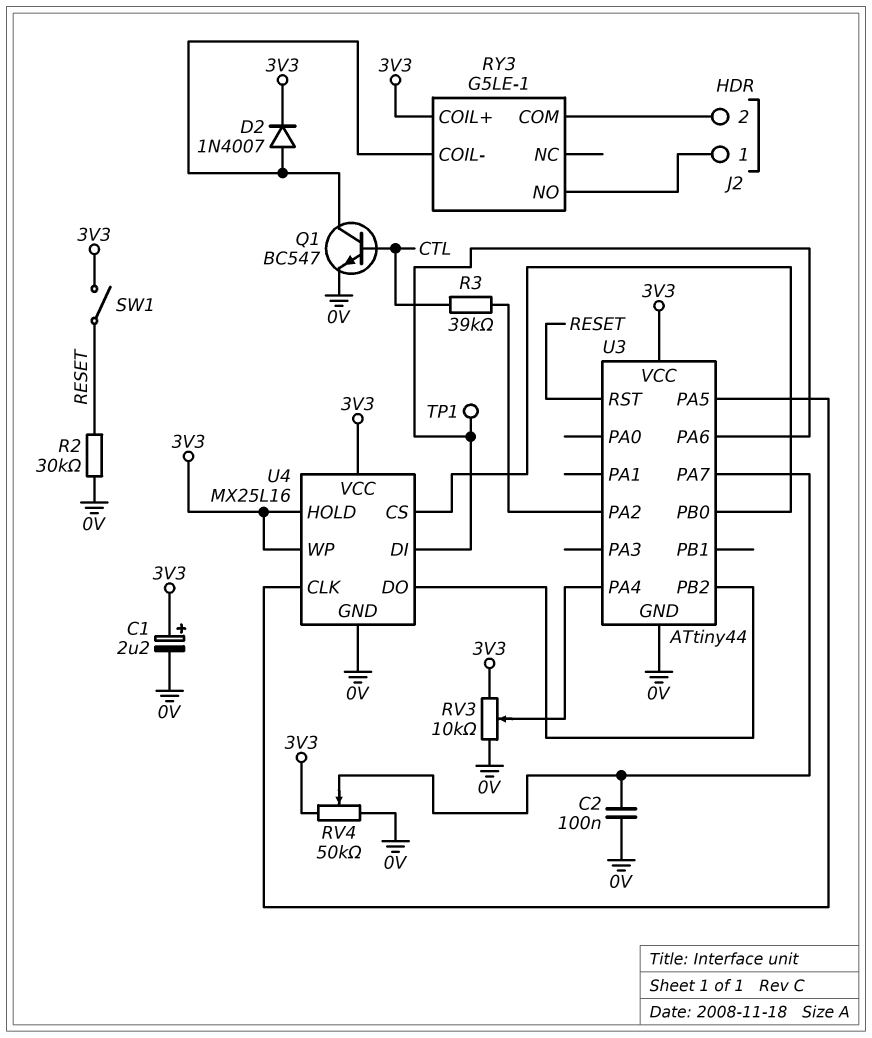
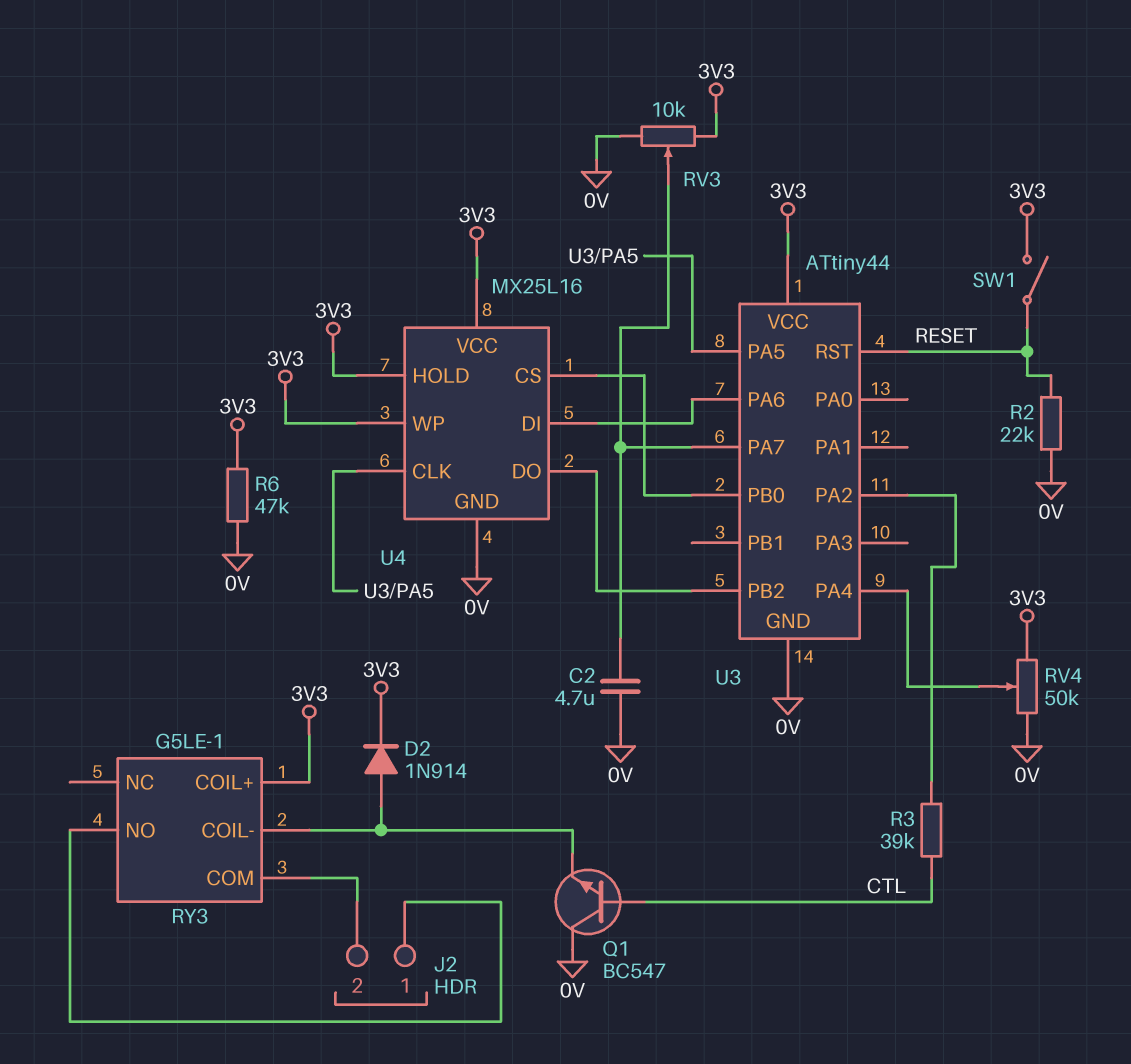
C1: 2.2uF (plus 3V3, minus 0V) -> none
C2: 100nF (0V, U3/PA7) -> 4.7uF (0V, U3/PA7)
D2: diode 1N4007 (A RY3/COIL-, K 3V3) -> diode 1N914 (A RY3/COIL-, K 3V3)
Q1: NPN BC547 (B CTL, C RY3/COIL-, E 0V) -> NPN BC547 (B CTL, C 0V, E RY3/COIL-)
R2: 30k (0V, RESET) -> 22k (0V, RESET)
R6: none -> 47k (0V, 3V3)
RV3: 10k (0V, 3V3, wiper U3/PA4) -> 10k (0V, 3V3, wiper U3/PA7)
RV4: 50k (0V, 3V3, wiper U3/PA7) -> 50k (0V, 3V3, wiper U3/PA4)
TP1: test point (U3/PA6) -> none

